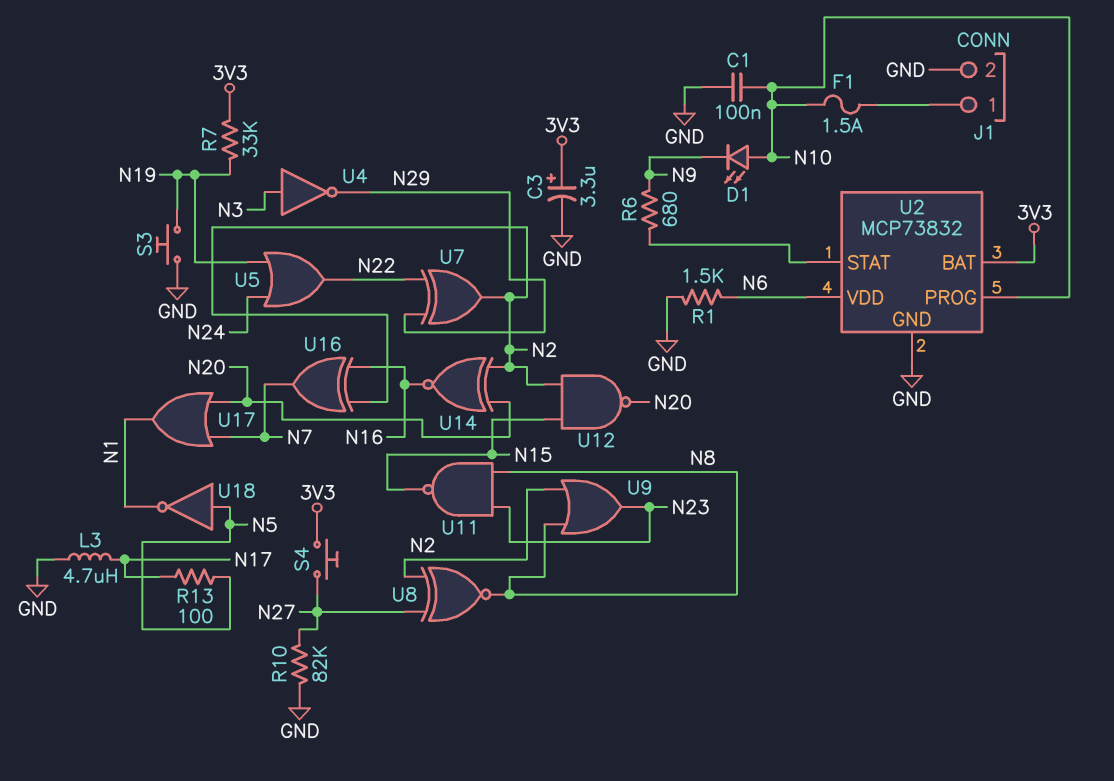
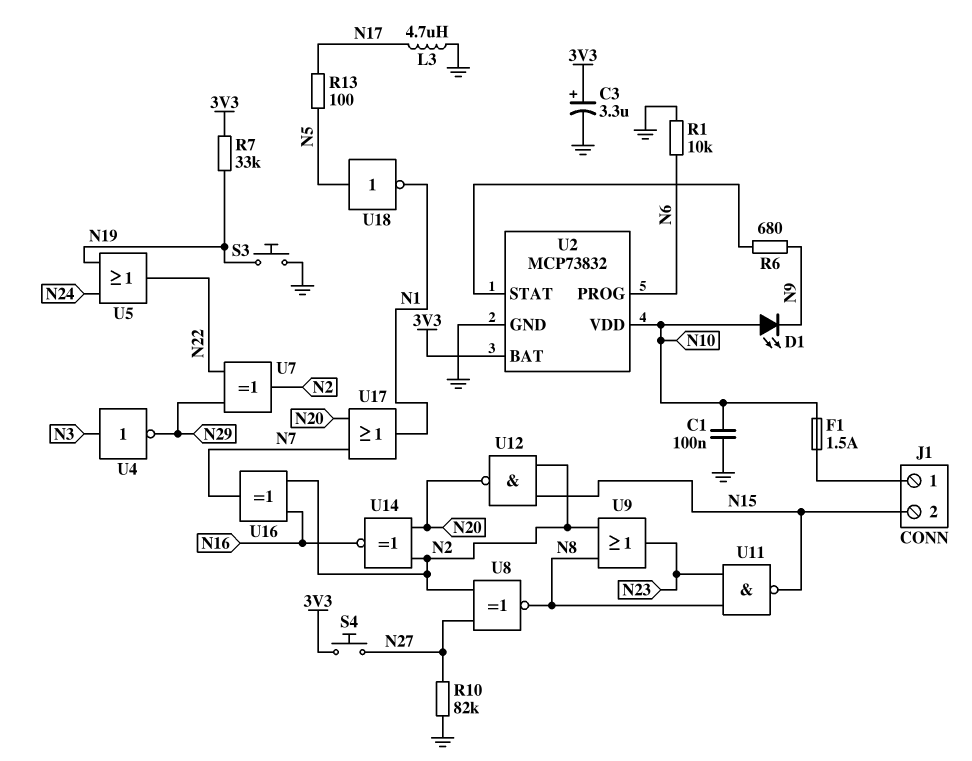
J1 pin 2: GND -> N15
R1: 1.5k (GND, N6) -> 10k (GND, N6)
U2 pin PROG: N10 -> N6
U2 pin VDD: N6 -> N10

